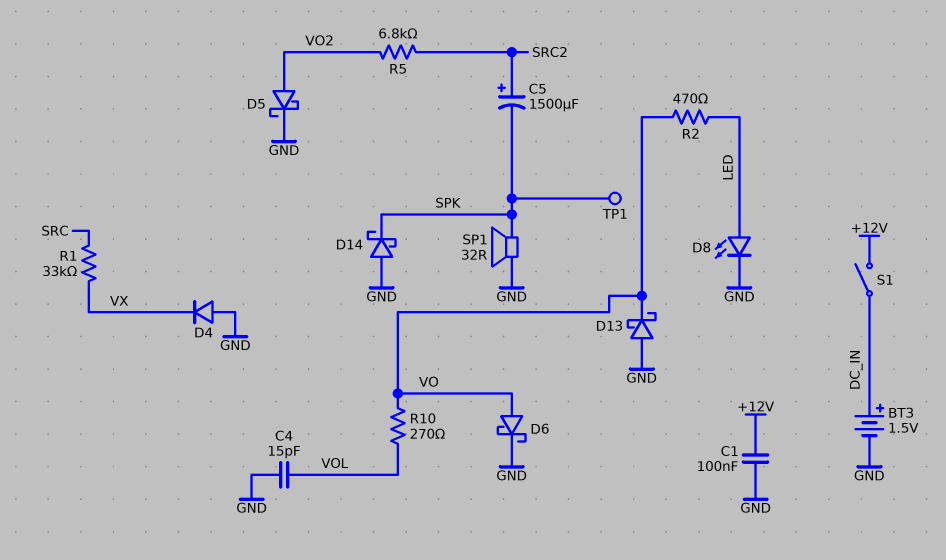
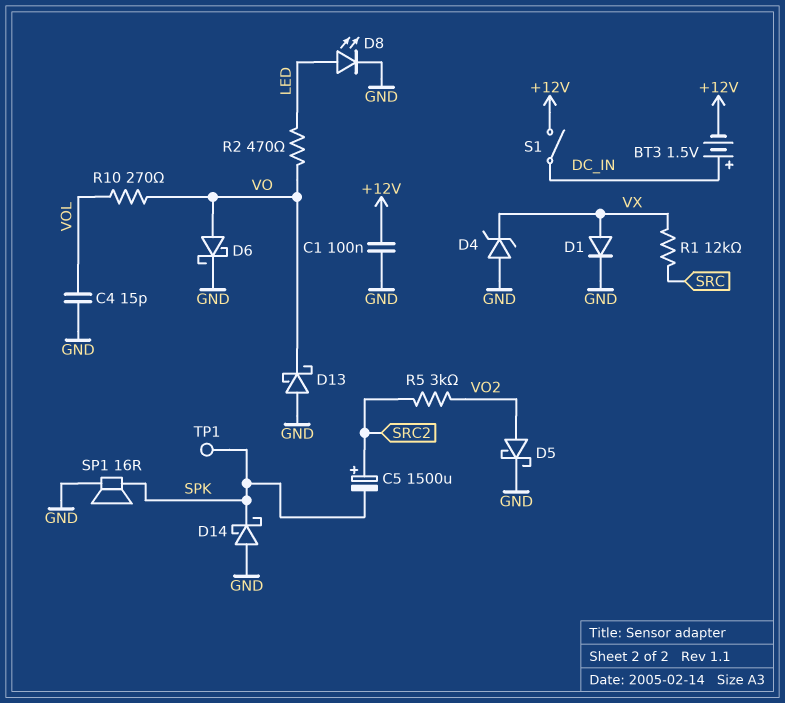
BT3: 1.5V (plus DC_IN, minus GND) -> 1.5V (plus DC_IN, minus +12V)
D1: none -> diode (A VX, K GND)
D4: diode (A GND, K VX) -> zener (A GND, K VX)
R1: 33k (SRC, VX) -> 12k (SRC, VX)
R5: 6.8k (SRC2, VO2) -> 3k (SRC2, VO2)
SP1: speaker 32R (GND, SPK) -> speaker 16R (GND, SPK)

